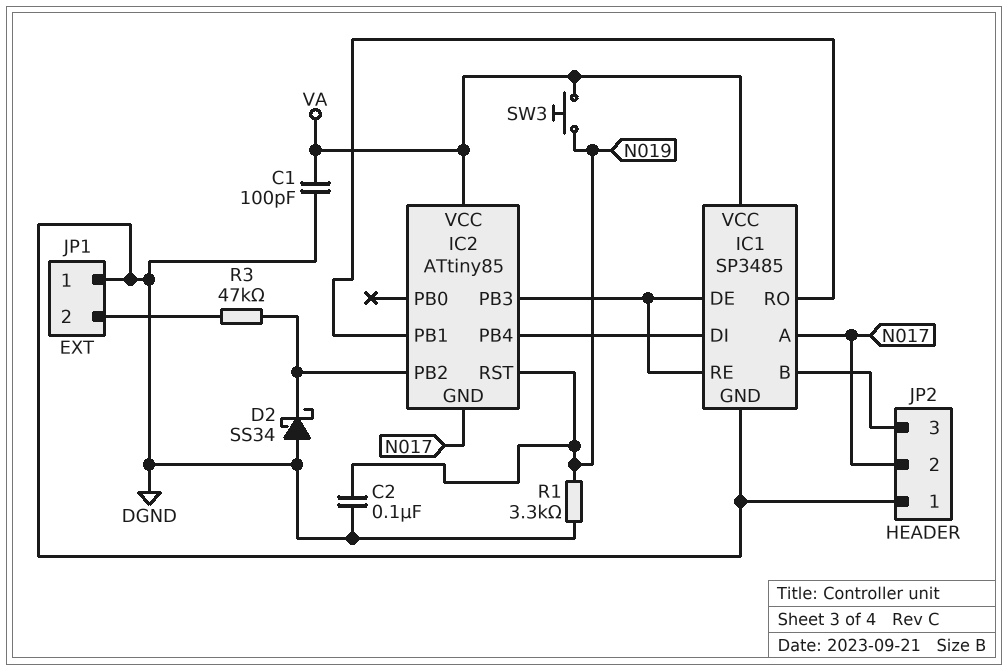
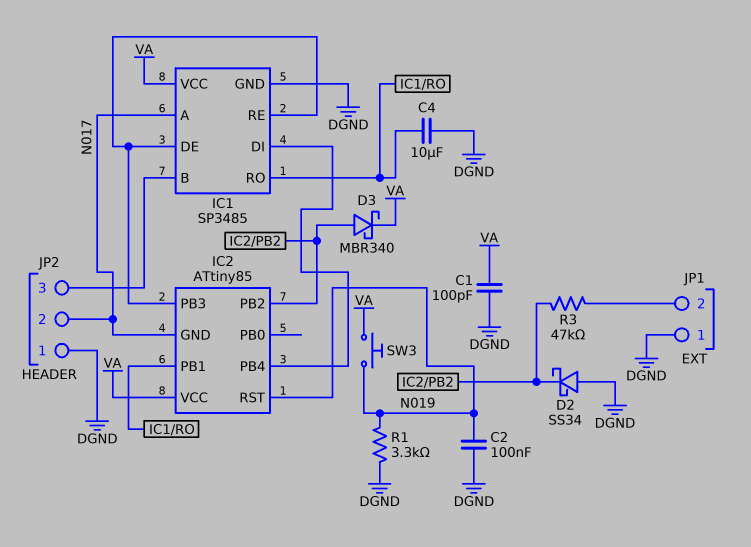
C4: none -> 10uF (DGND, IC1/RO)
D3: none -> schottky MBR340 (A IC2/PB2, K VA)

